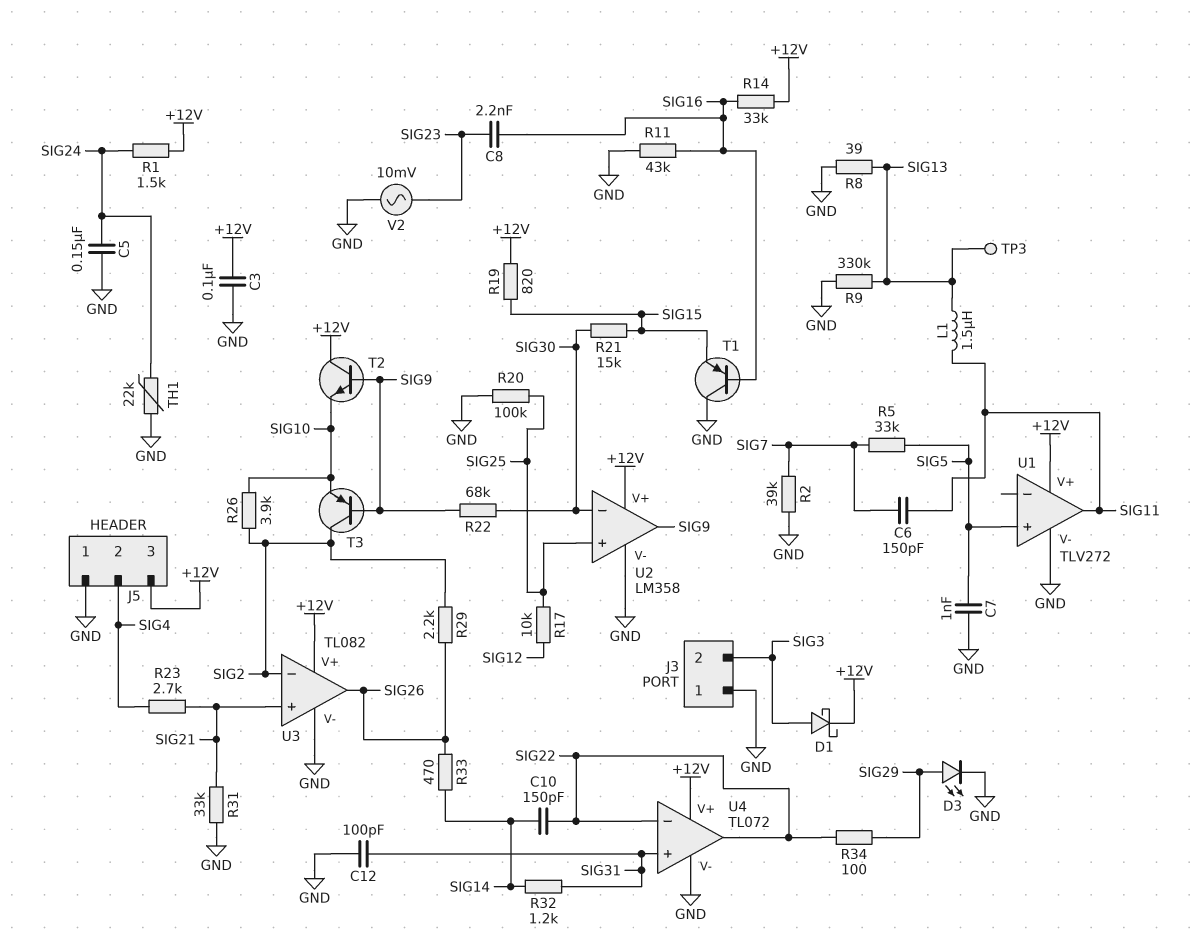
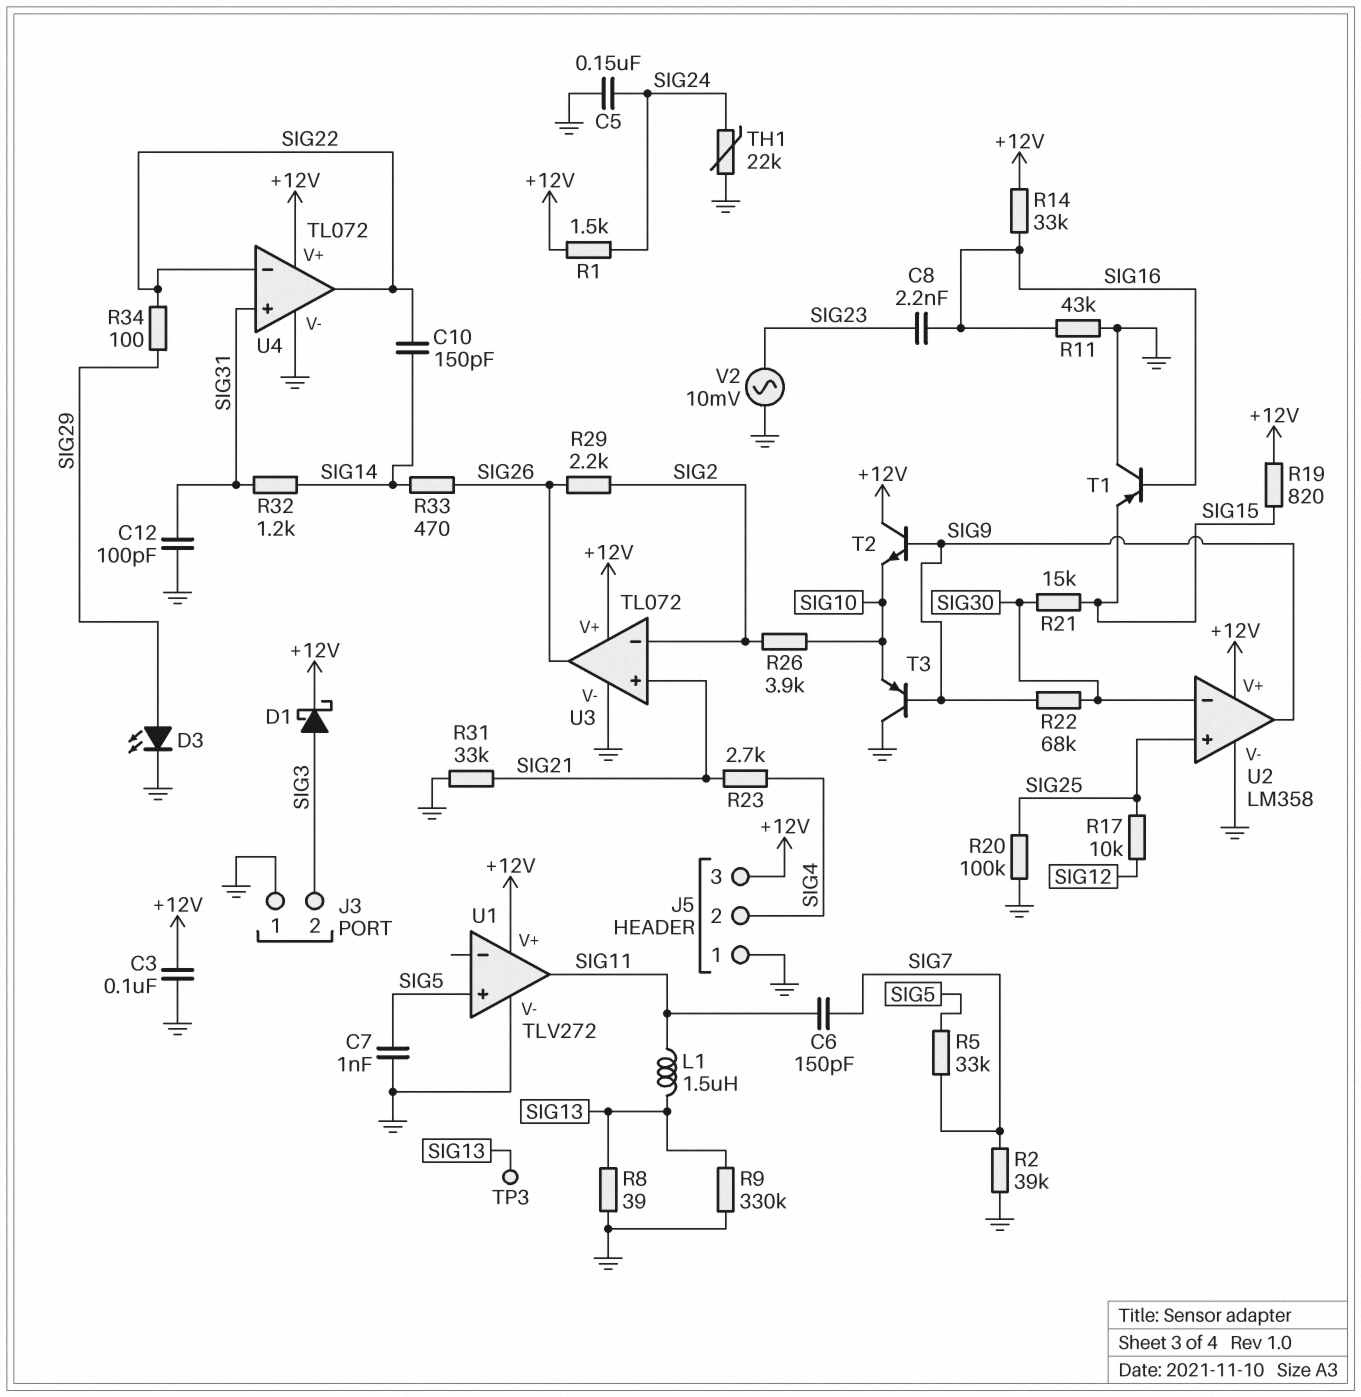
T3: PNP (B SIG9, C SIG2, E SIG10) -> PNP (B SIG9, C GND, E SIG10)
U3: TL082 -> TL072

